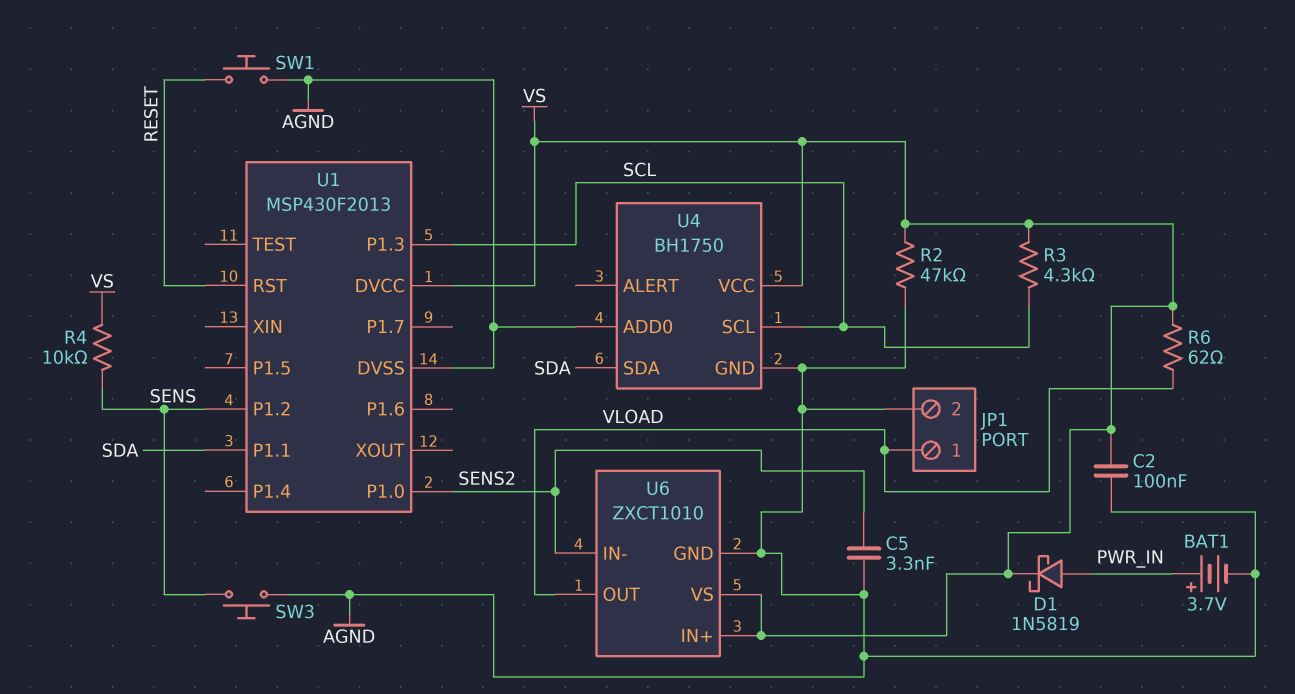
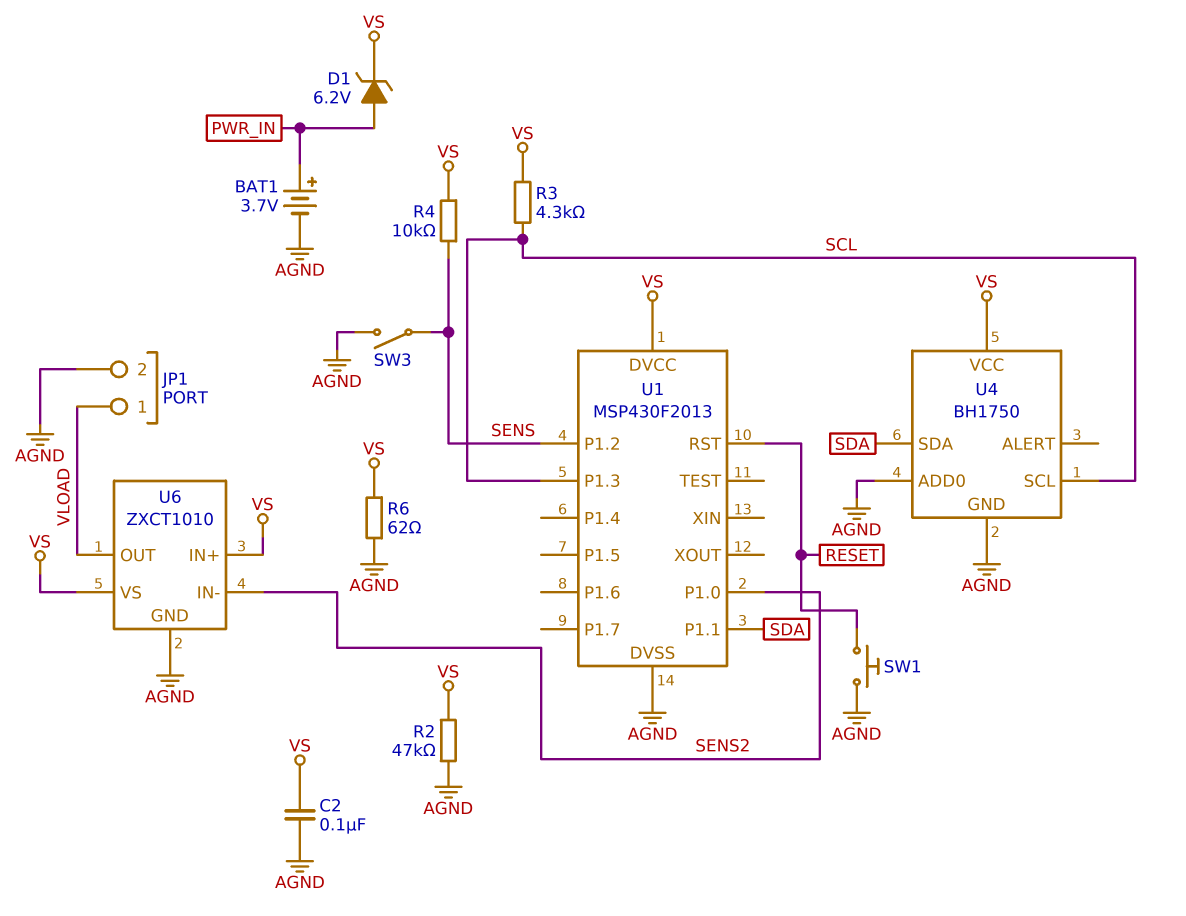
C5: 3.3nF (AGND, SENS2) -> none
D1: schottky 1N5819 (A PWR_IN, K VS) -> zener 6.2V (A PWR_IN, K VS)
R6: 62 (VLOAD, VS) -> 62 (AGND, VS)
SW3: button (AGND, SENS) -> switch (AGND, SENS)

